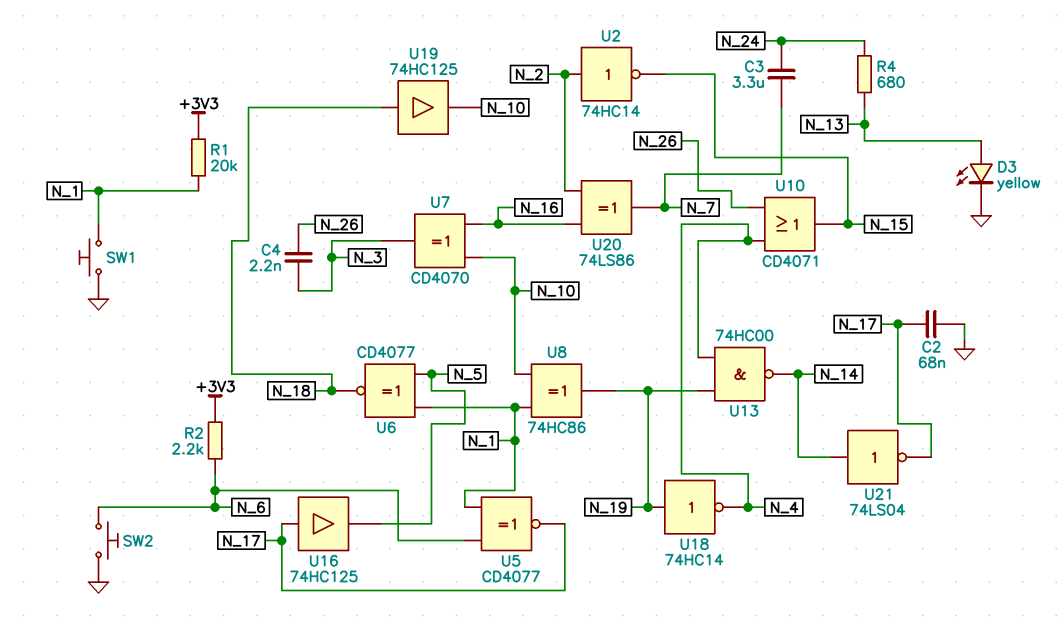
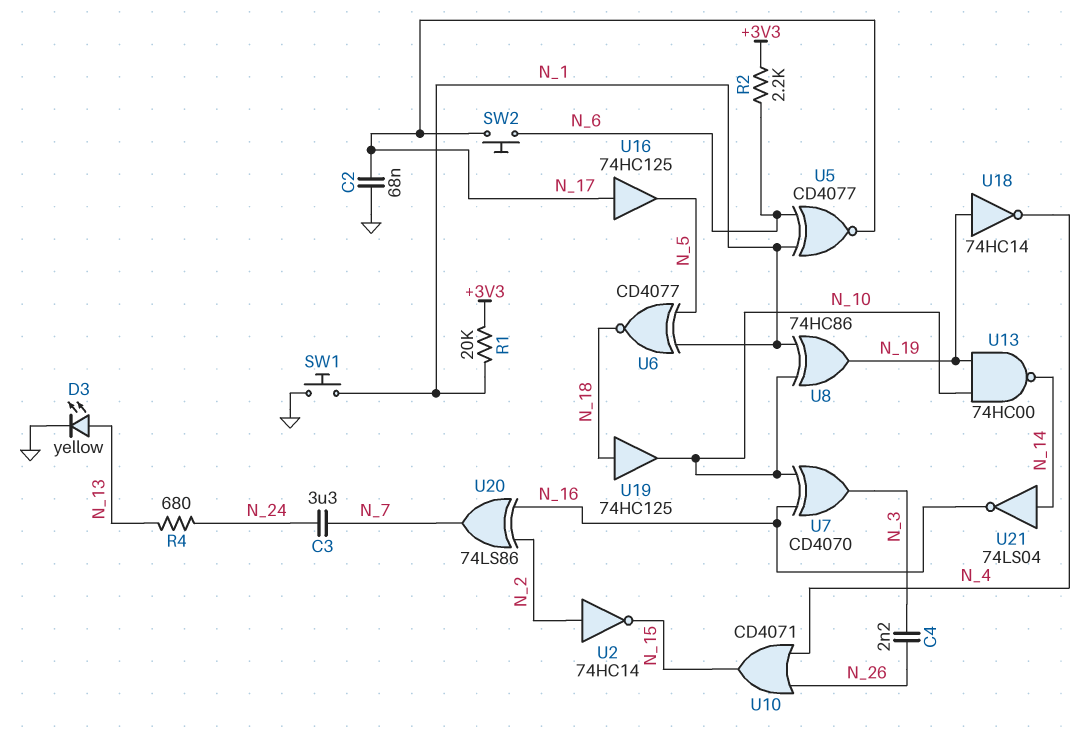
SW2: button (GND, N_6) -> button (N_6, N_17)
U13: NAND 74HC00 (in N_4, in N_19, out N_14) -> NAND 74HC00 (in N_10, in N_19, out N_14)
U21: NOT 74LS04 (in N_14, out N_17) -> NOT 74LS04 (in N_14, out N_16)

